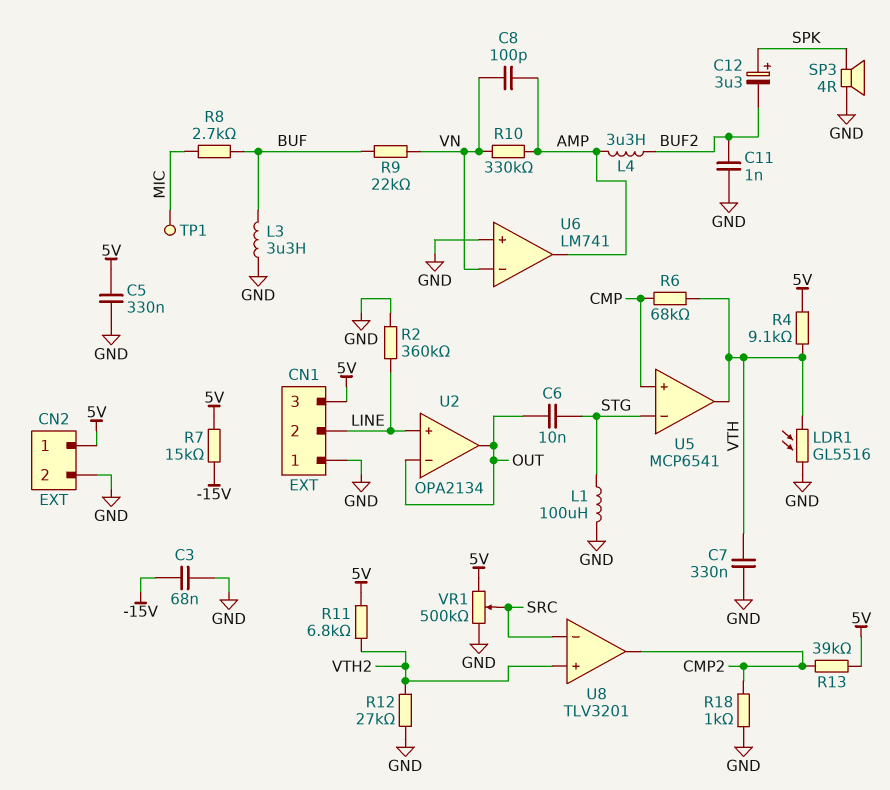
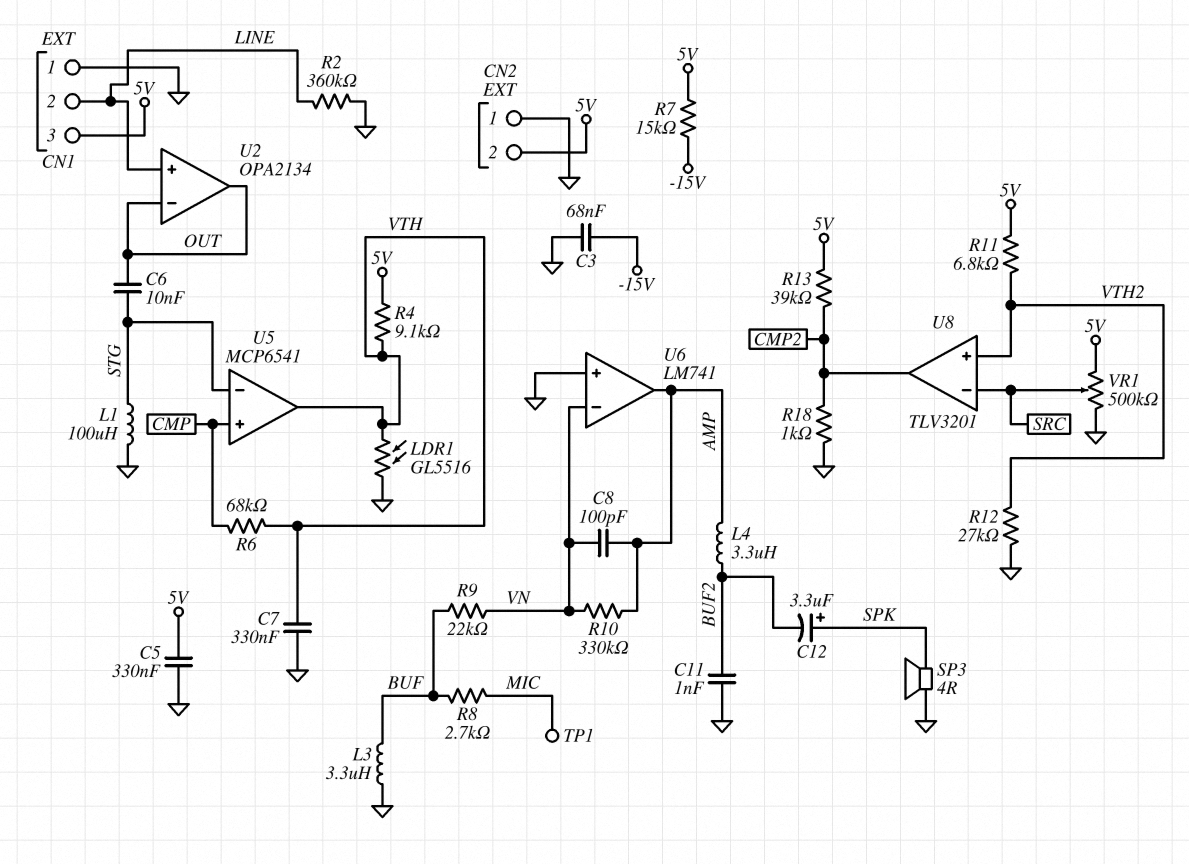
CN2 pin 1: 5V -> GND
CN2 pin 2: GND -> 5V

